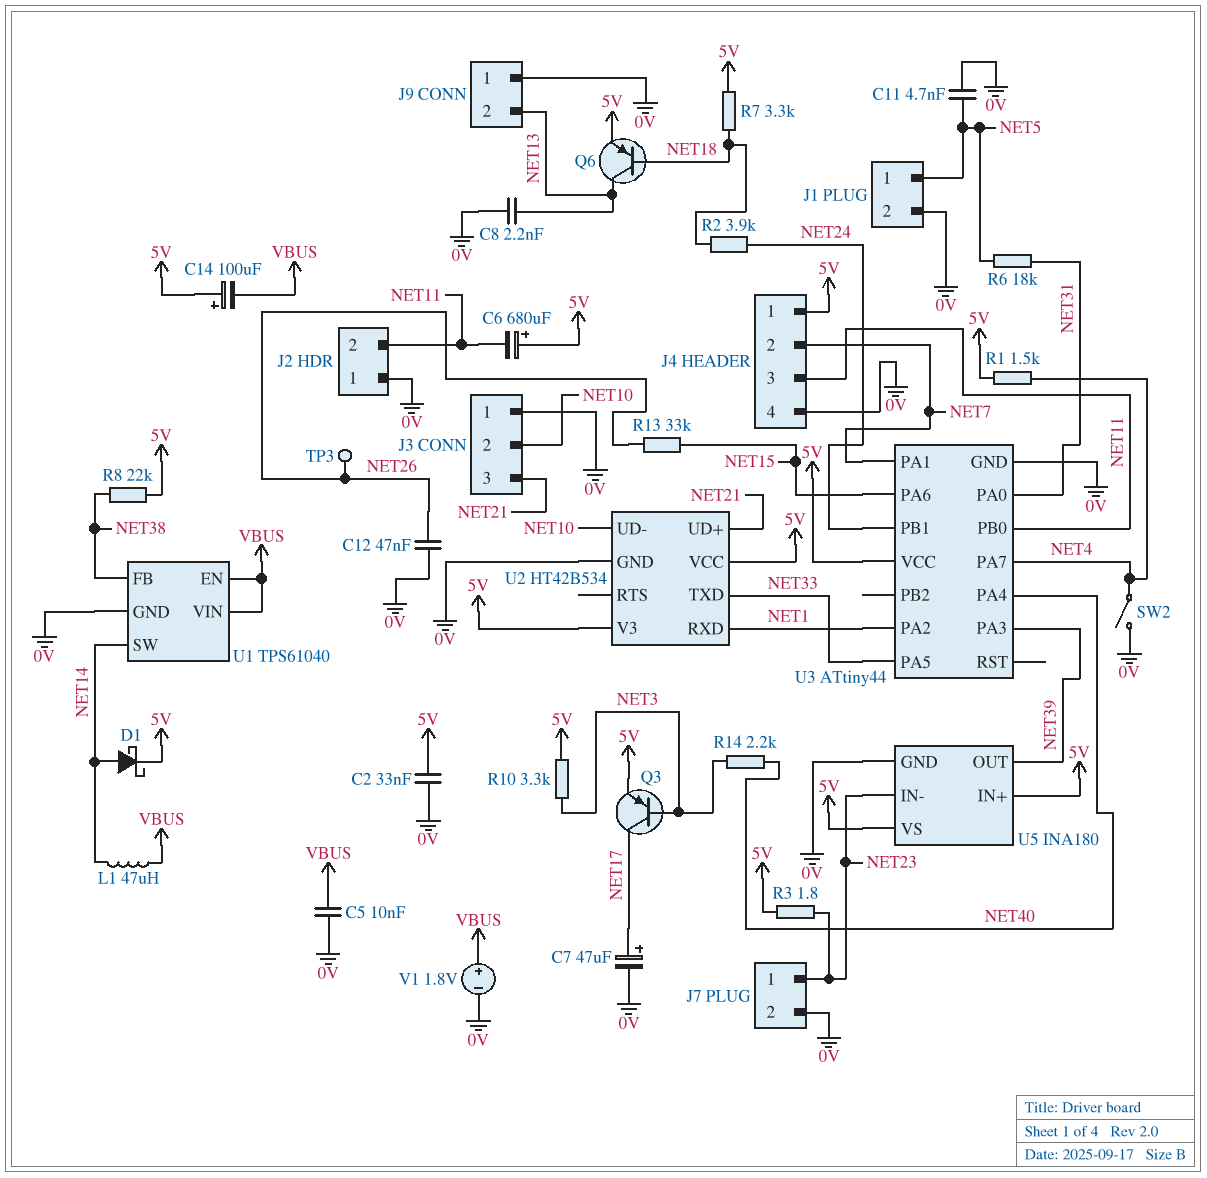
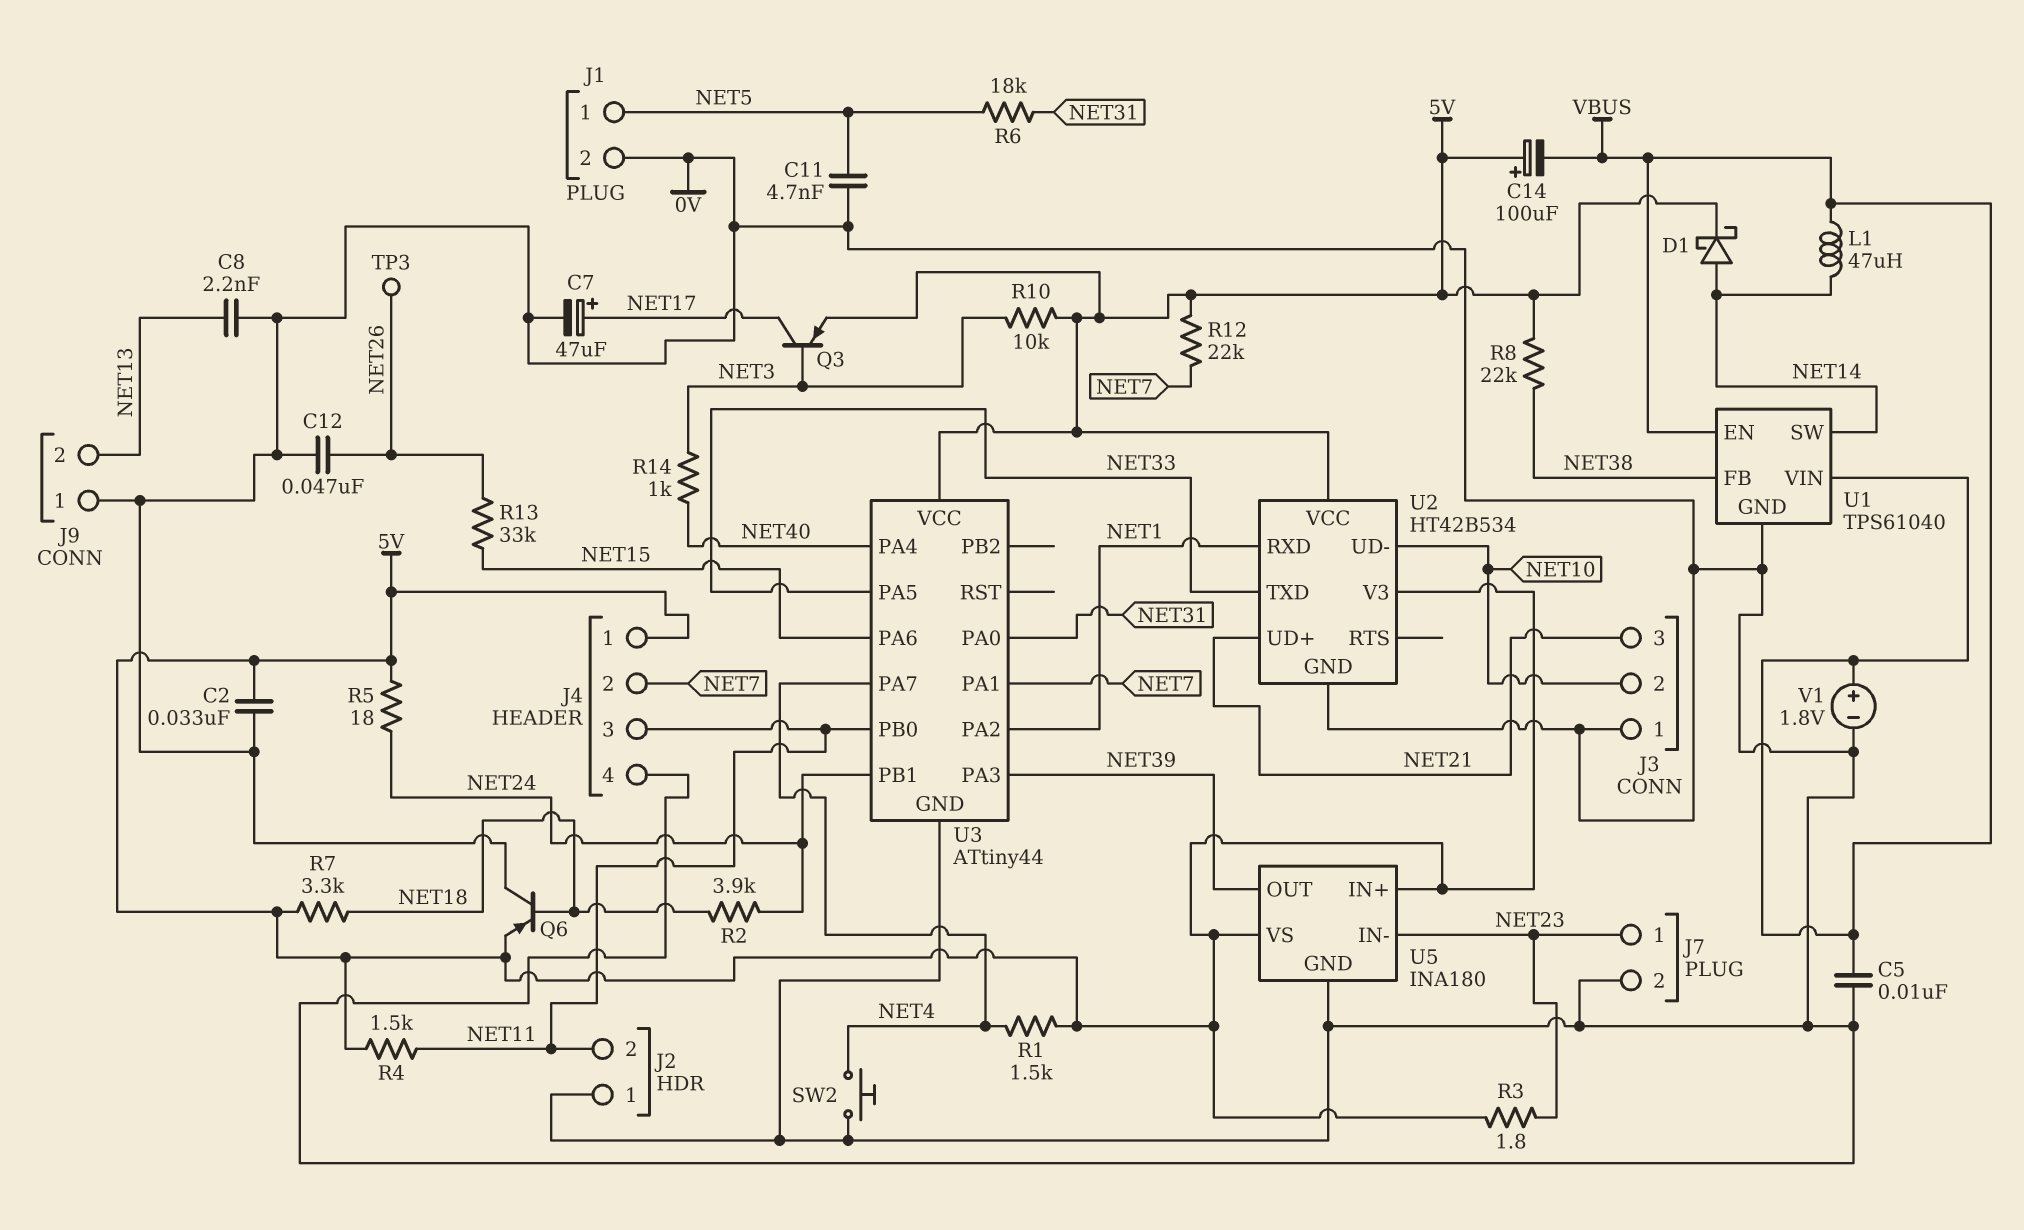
C6: 680uF (plus 5V, minus NET11) -> none
Q6: PNP (B NET18, C NET13, E 5V) -> PNP (B NET18, C 0V, E 5V)
R4: none -> 1.5k (5V, NET11)
R5: none -> 18 (5V, NET24)
R10: 3.3k (5V, NET3) -> 10k (5V, NET3)
R12: none -> 22k (5V, NET7)
R14: 2.2k (NET3, NET40) -> 1k (NET3, NET40)
SW2: switch (0V, NET4) -> button (0V, NET4)

